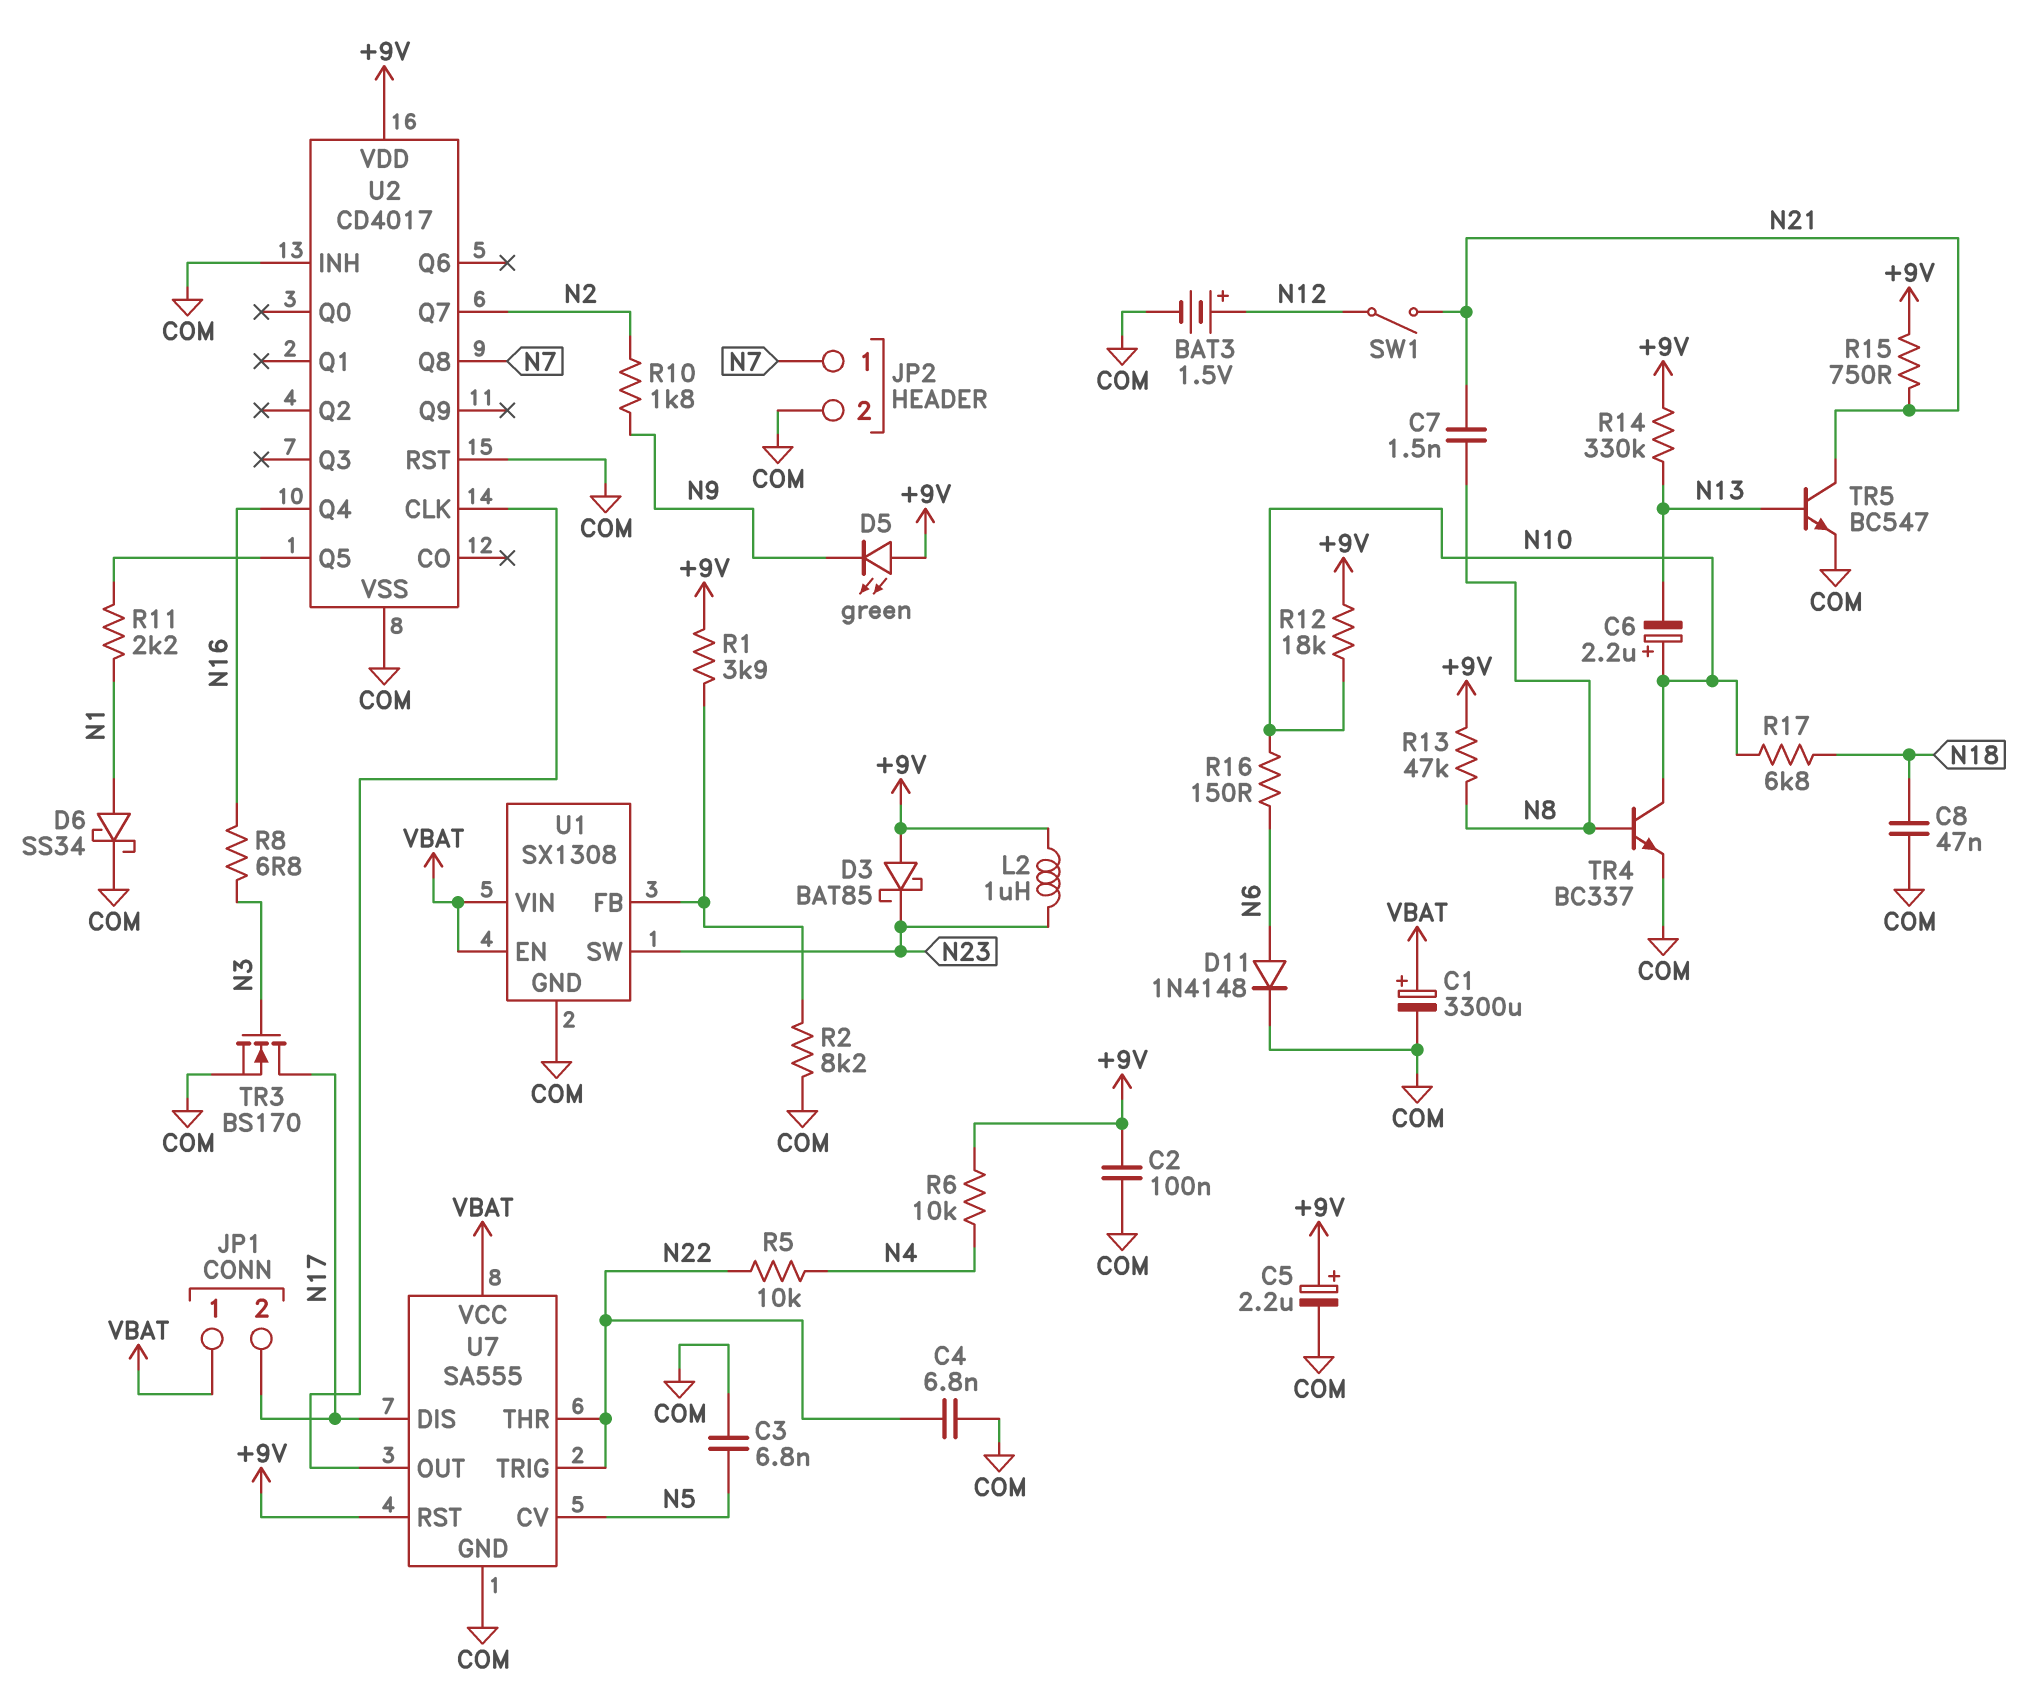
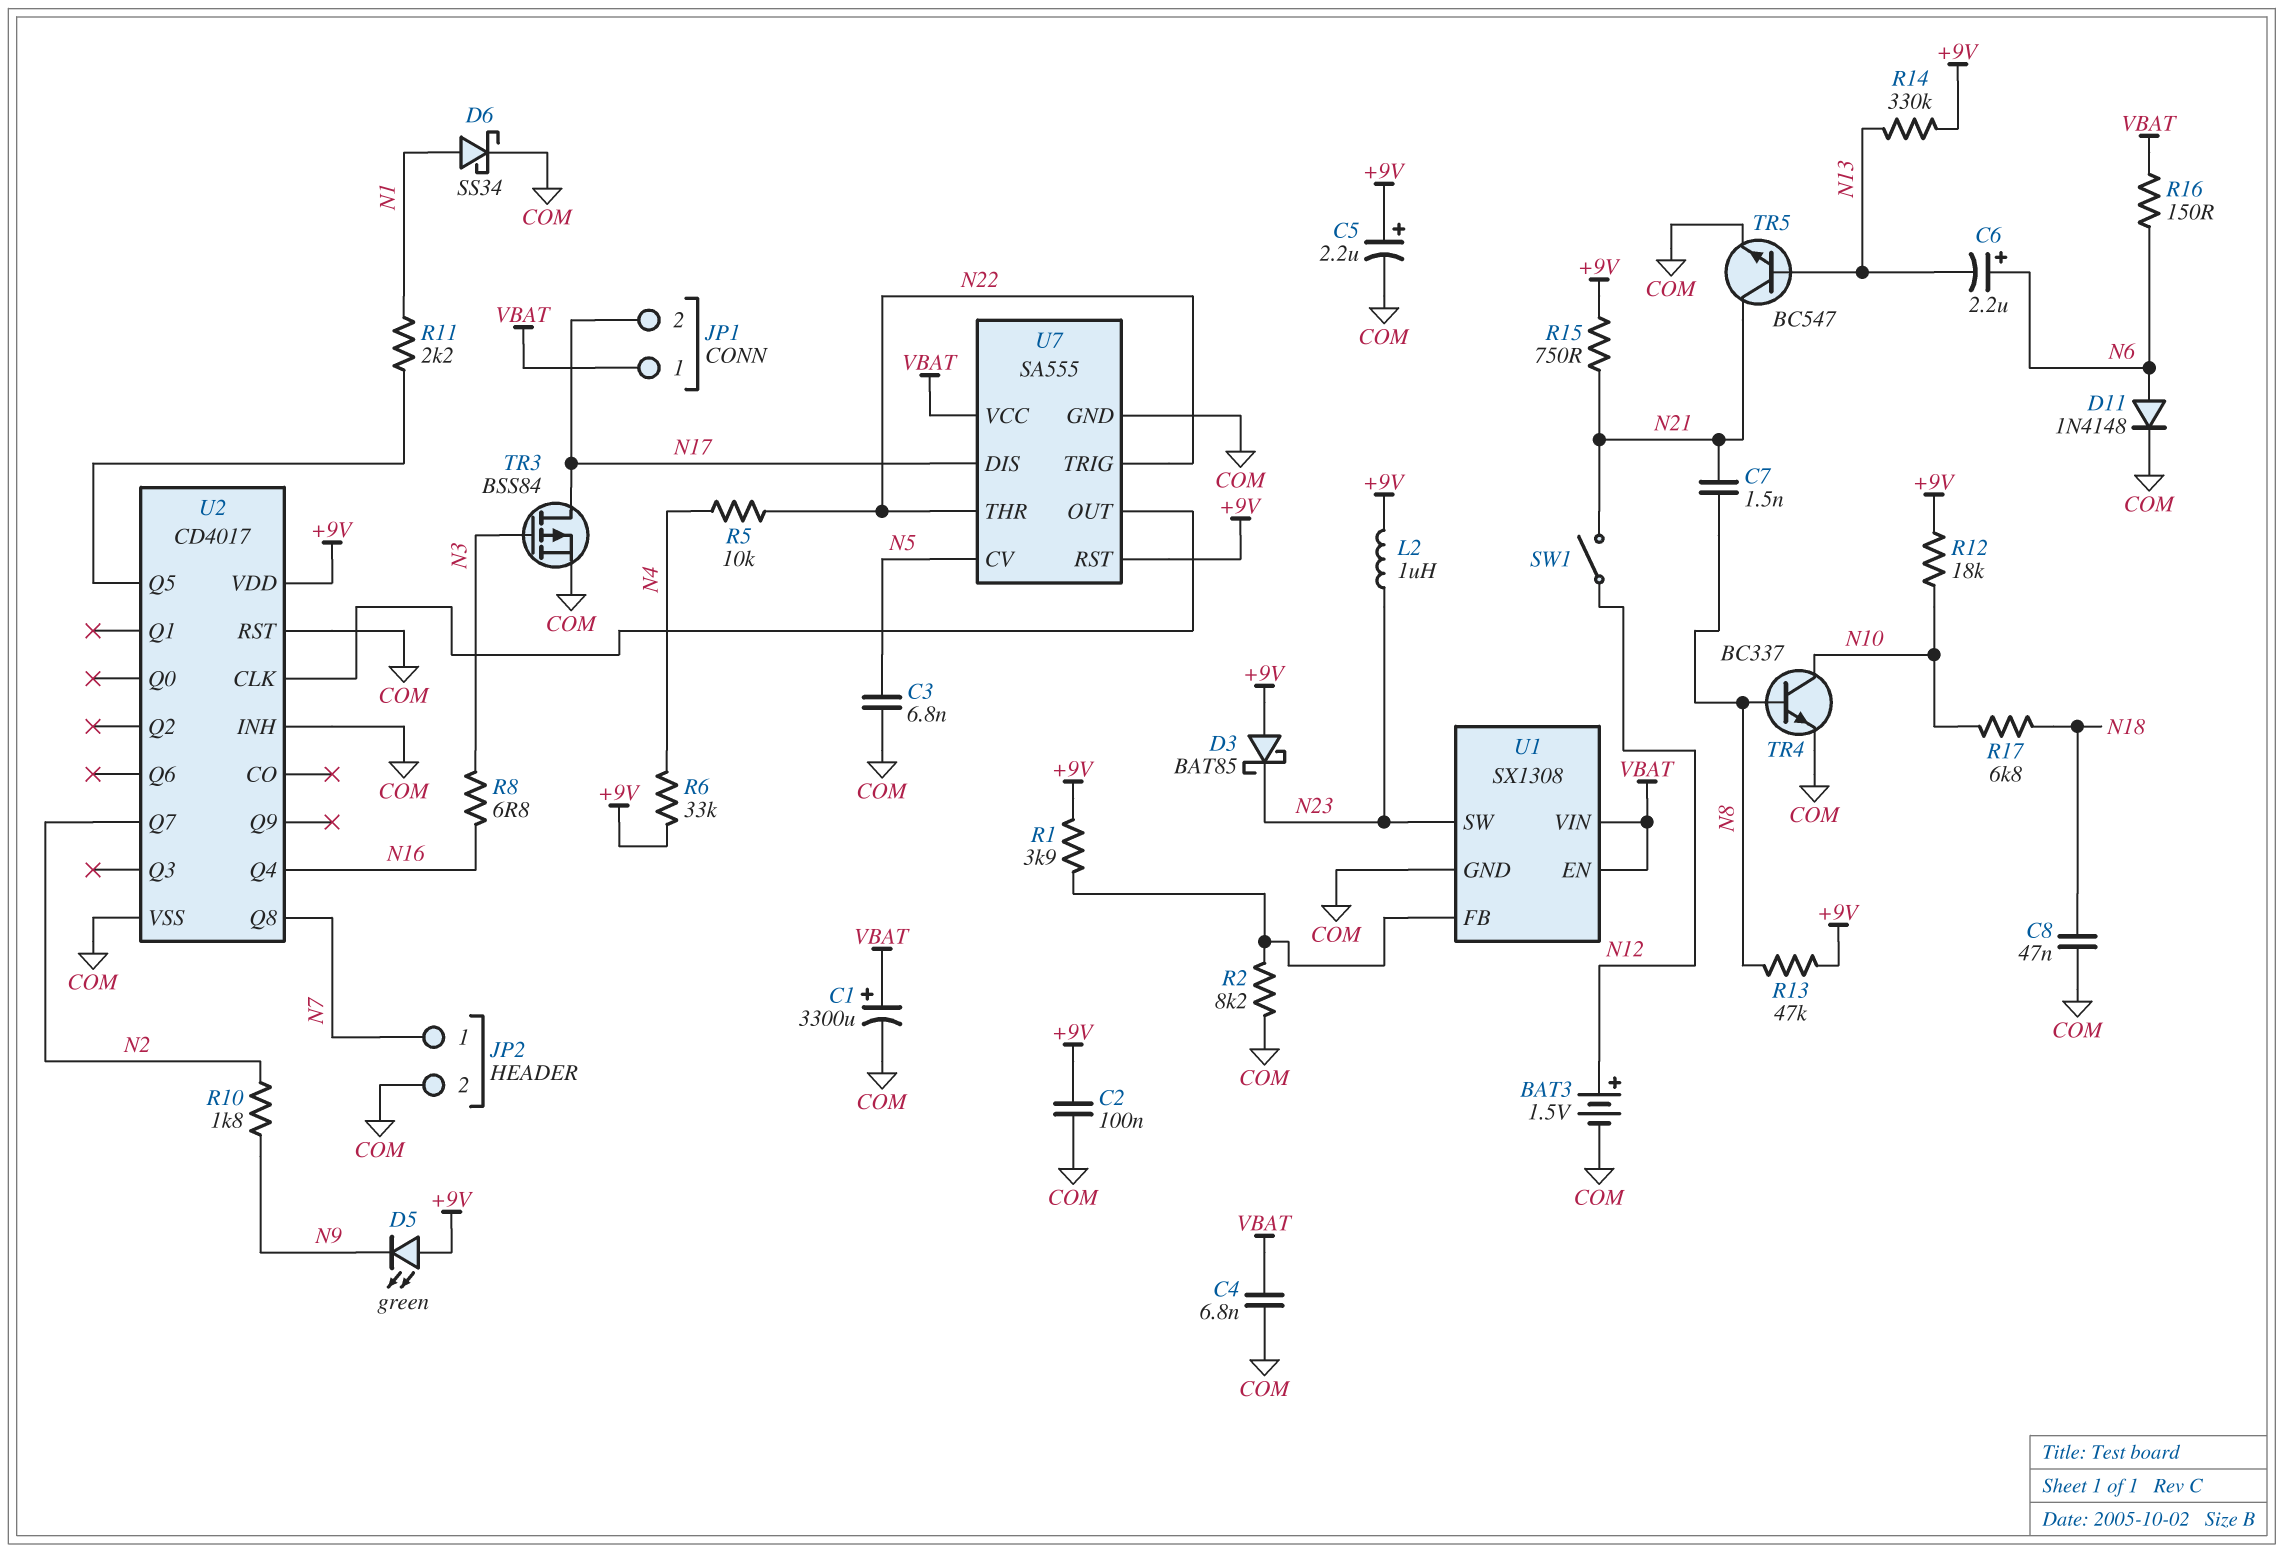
C4: 6.8nF (COM, N22) -> 6.8nF (COM, VBAT)
C6: 2.2uF (plus N10, minus N13) -> 2.2uF (plus N6, minus N13)
R6: 10k (+9V, N4) -> 33k (+9V, N4)
R16: 150 (N6, N10) -> 150 (N6, VBAT)
TR3: NMOS BS170 (G N3, D N17, S COM) -> PMOS BSS84 (G N3, D N17, S COM)

